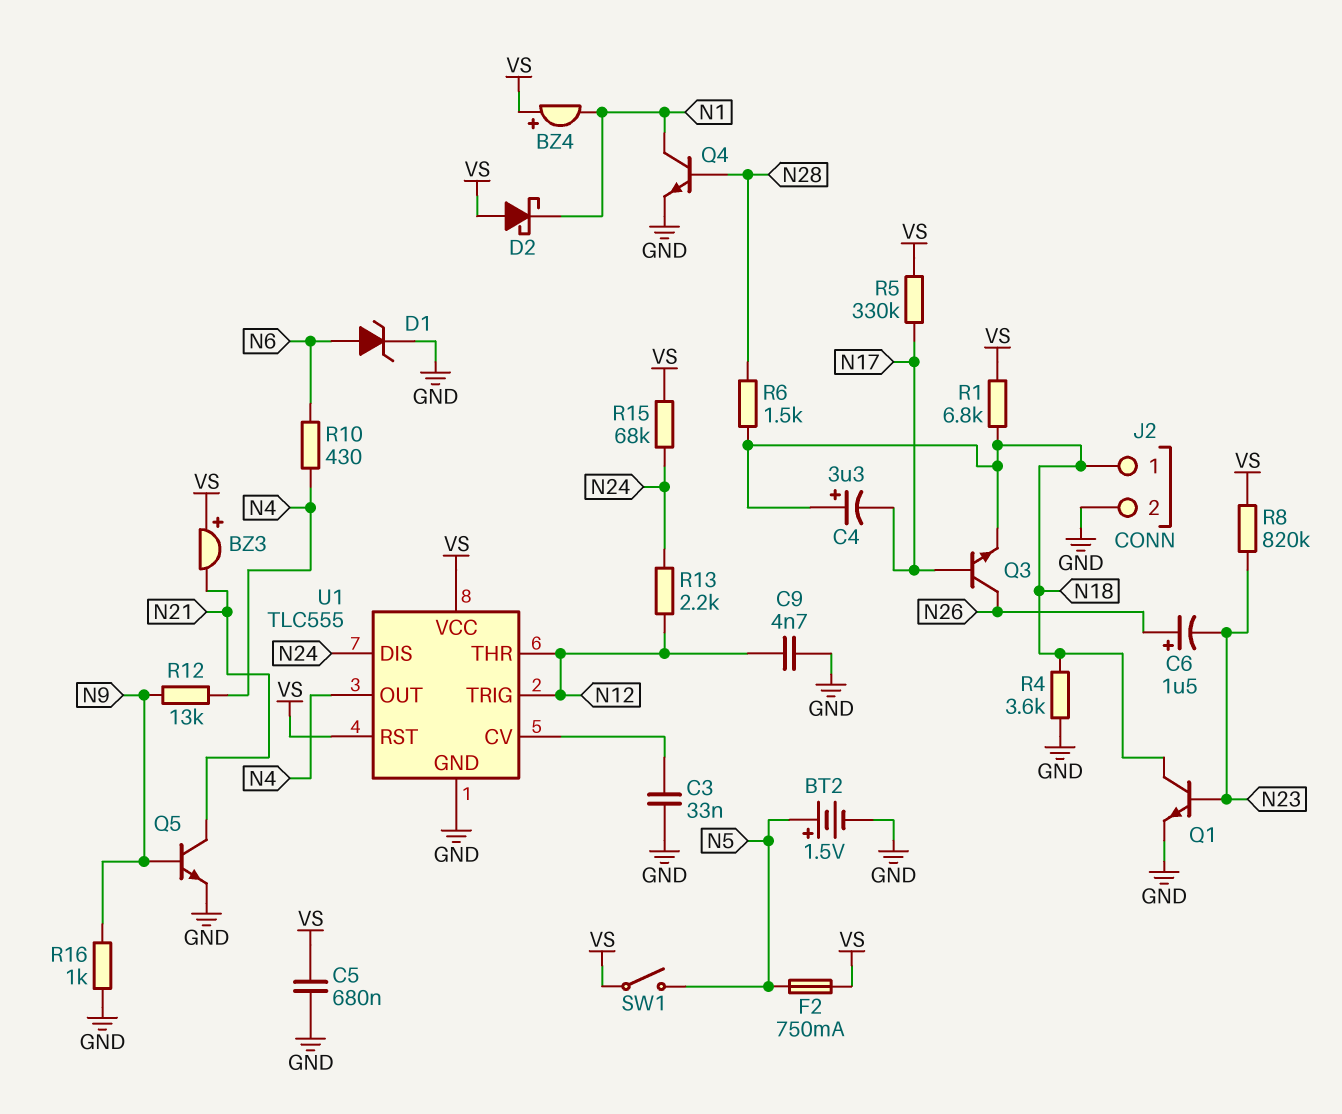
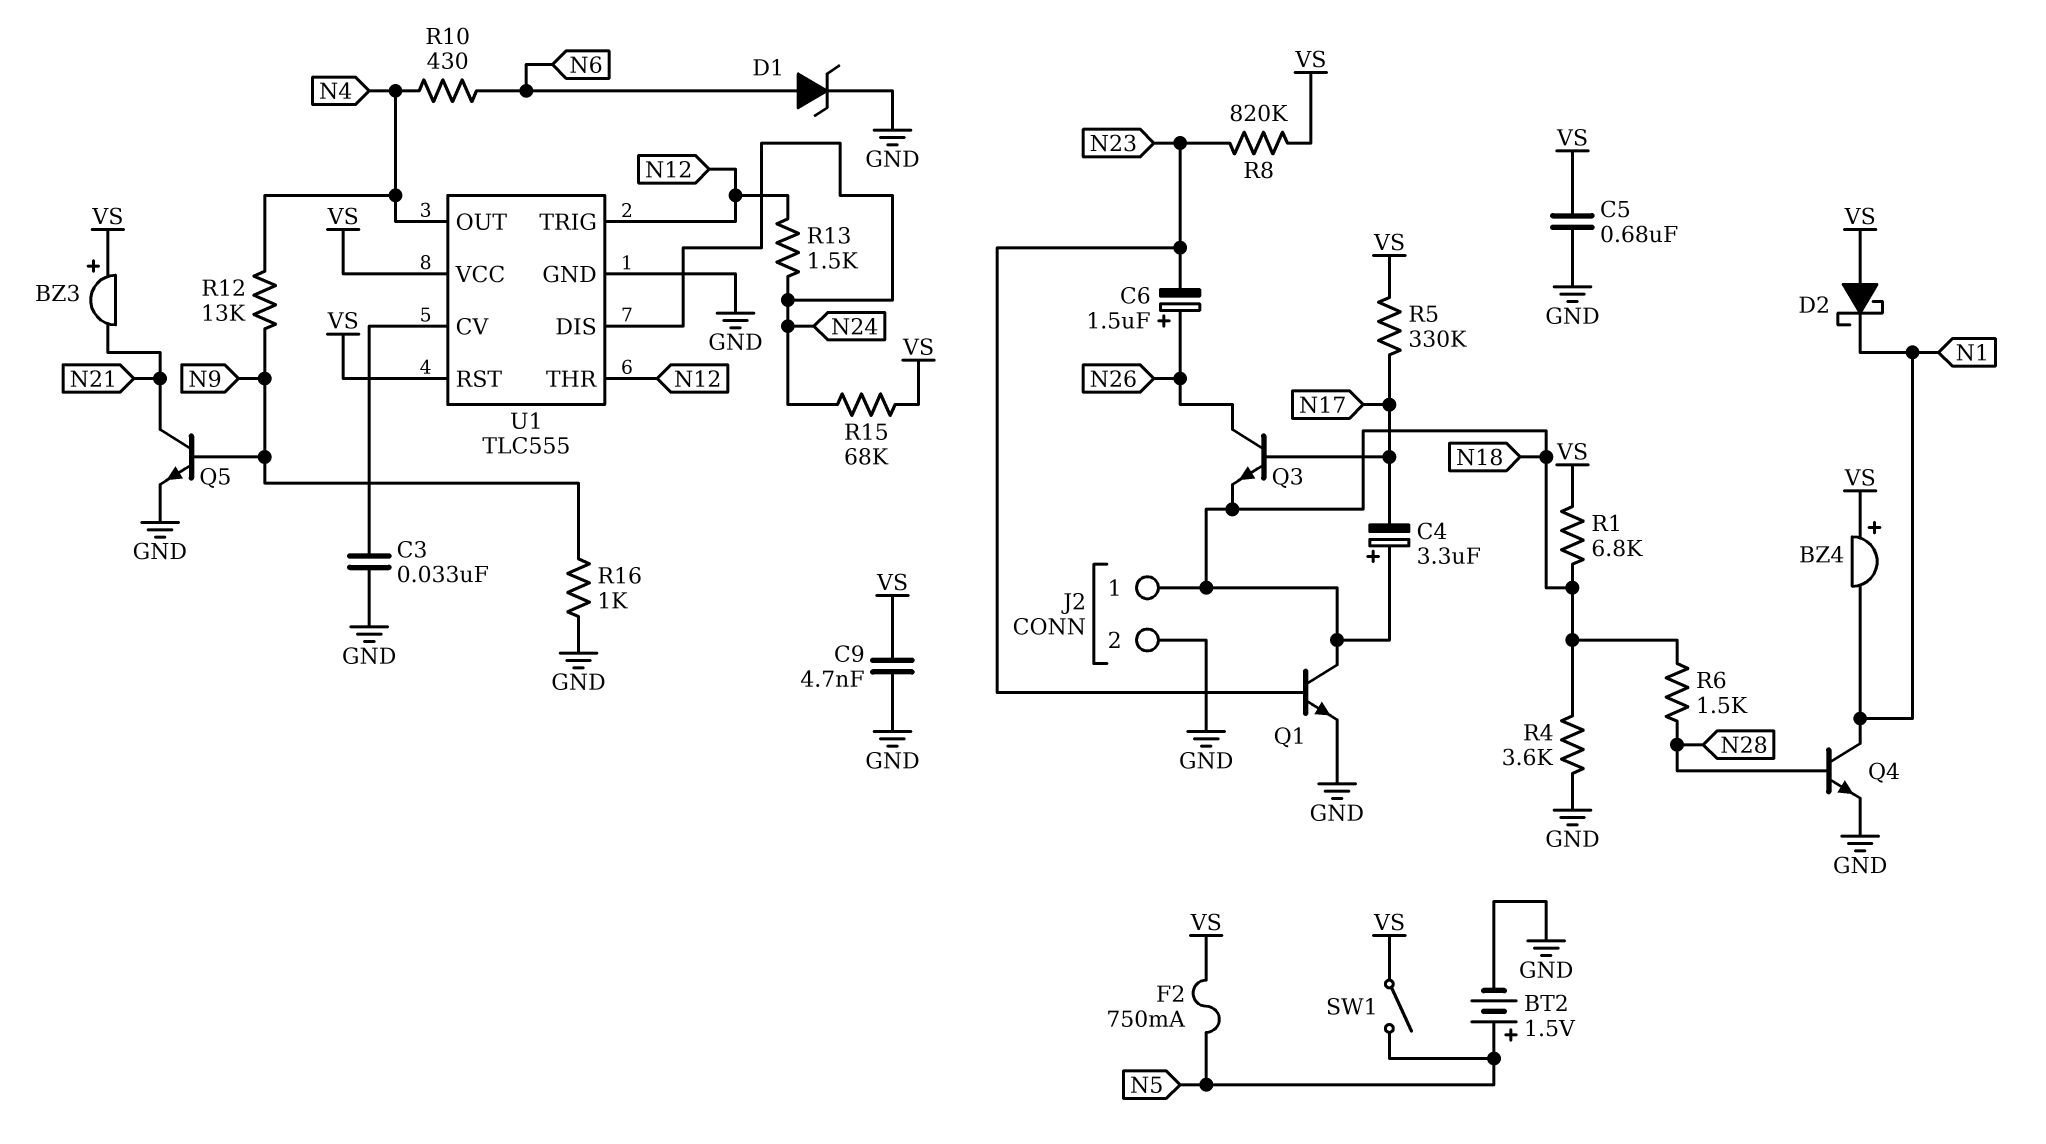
C9: 4.7nF (GND, N12) -> 4.7nF (GND, VS)
R13: 2.2k (N12, N24) -> 1.5k (N12, N24)

